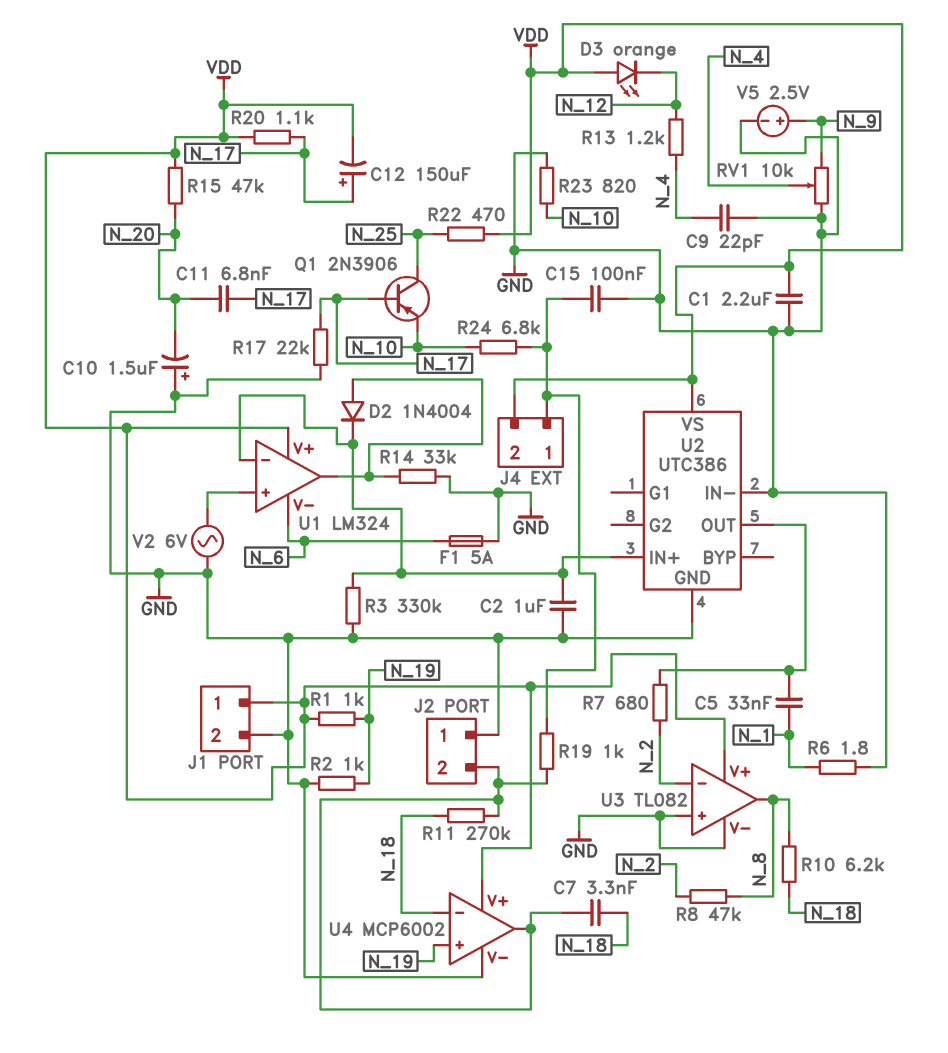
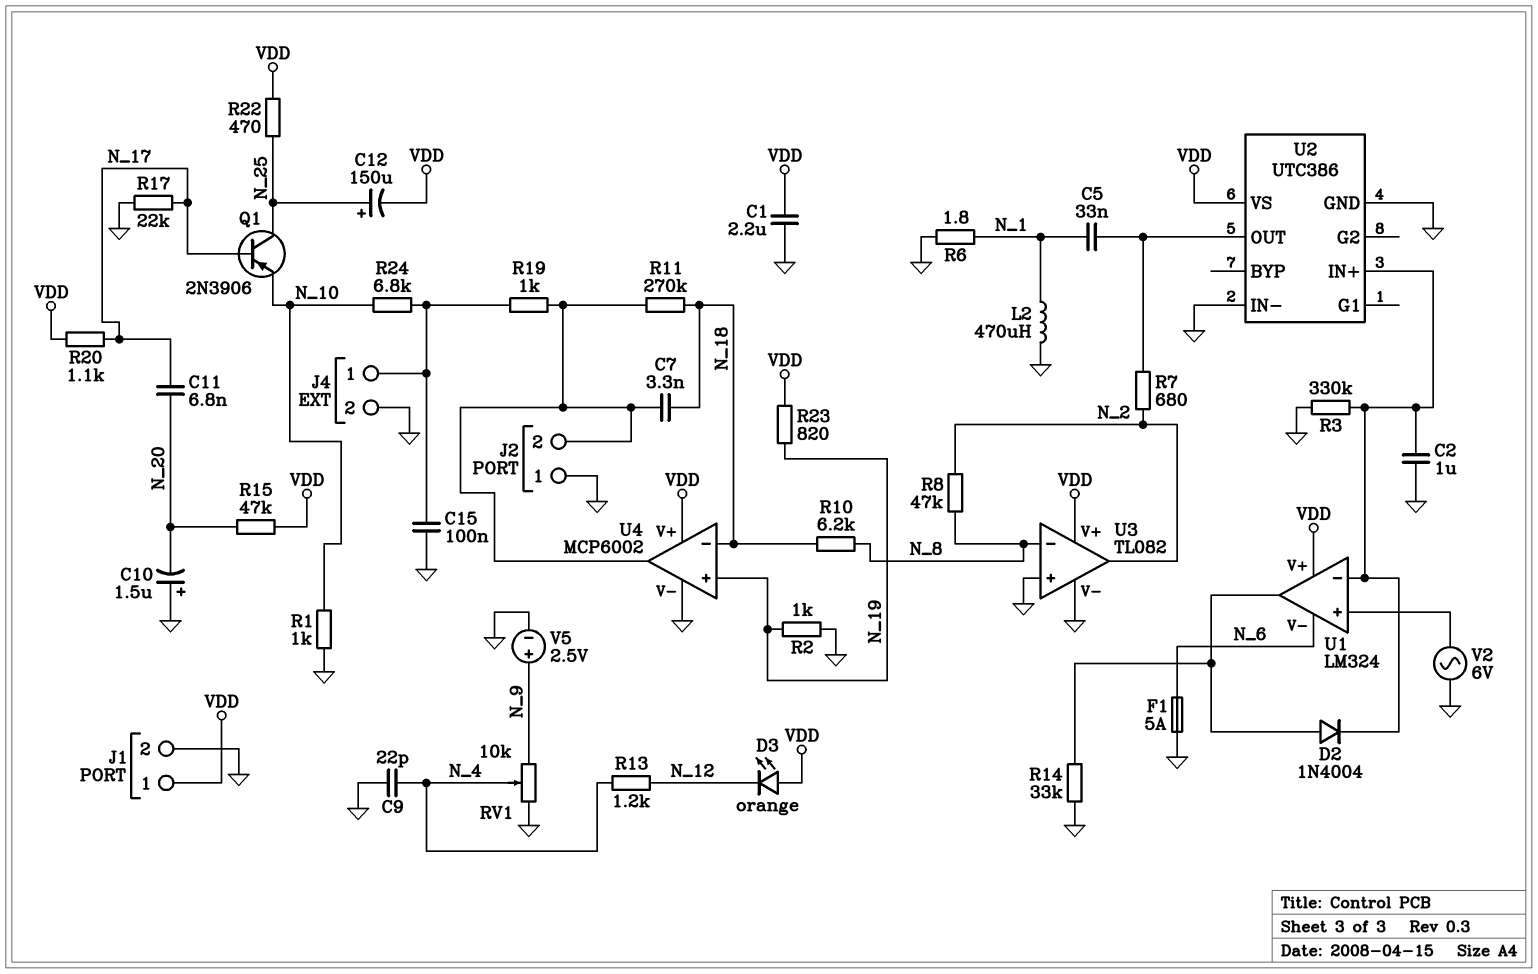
C12: 150uF (plus N_17, minus VDD) -> 150uF (plus N_25, minus VDD)
J4 pin 2: VDD -> GND
L2: none -> 470uH (GND, N_1)
R1: 1k (N_19, VDD) -> 1k (GND, N_10)
R23: 820 (GND, N_10) -> 820 (N_19, VDD)
U3 pin in-: N_2 -> N_8
U3 pin out: N_8 -> N_2

